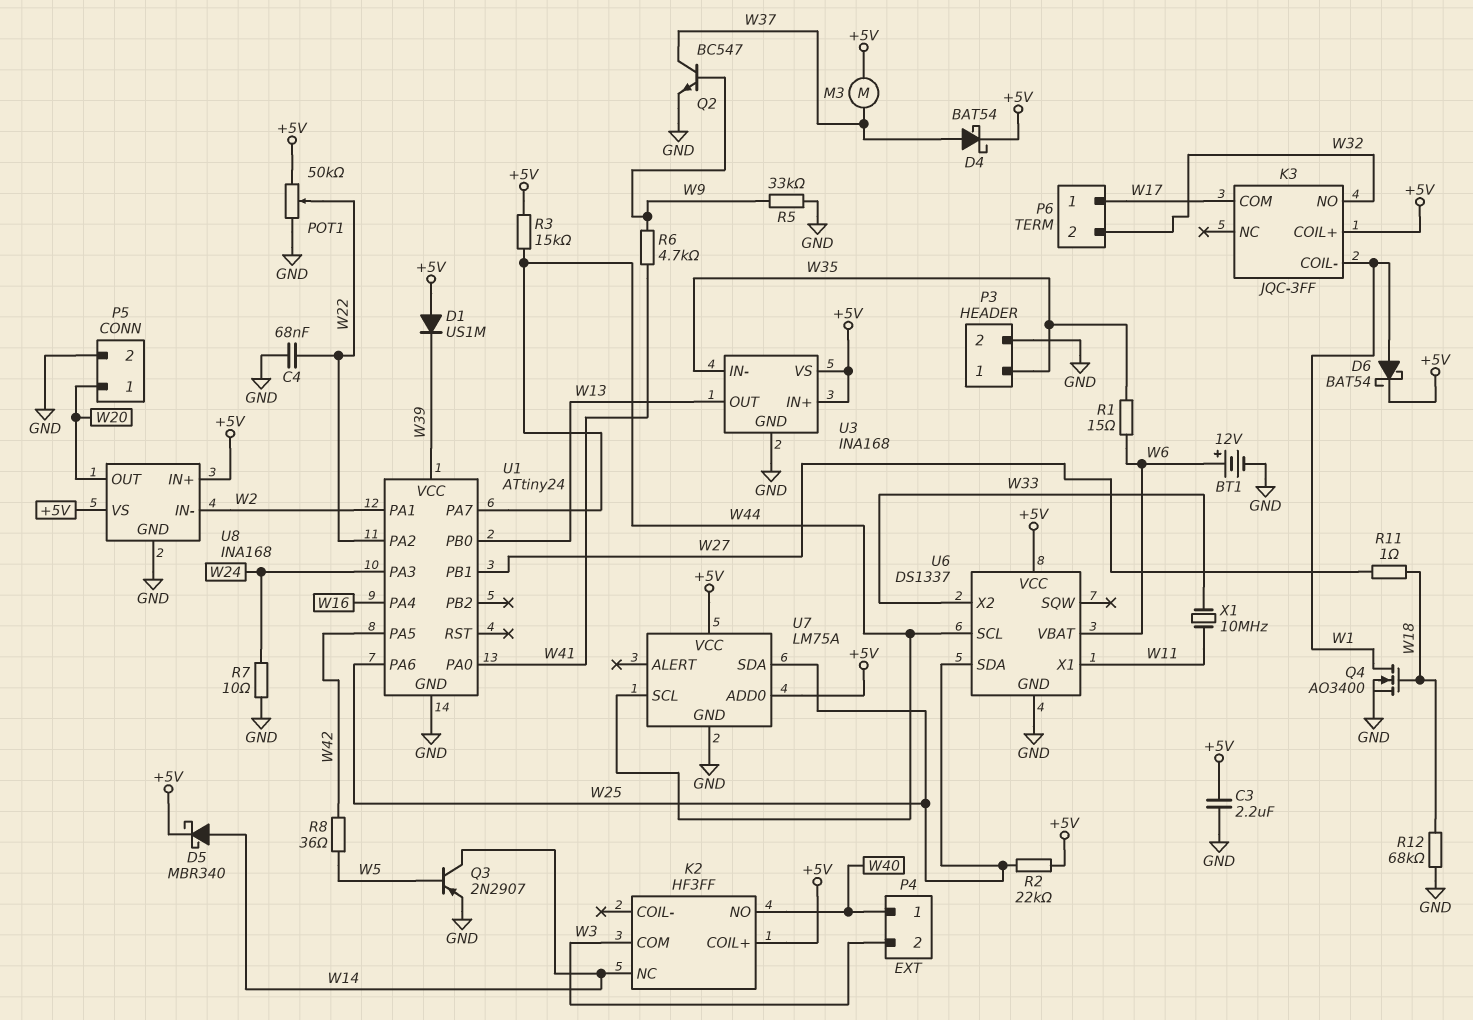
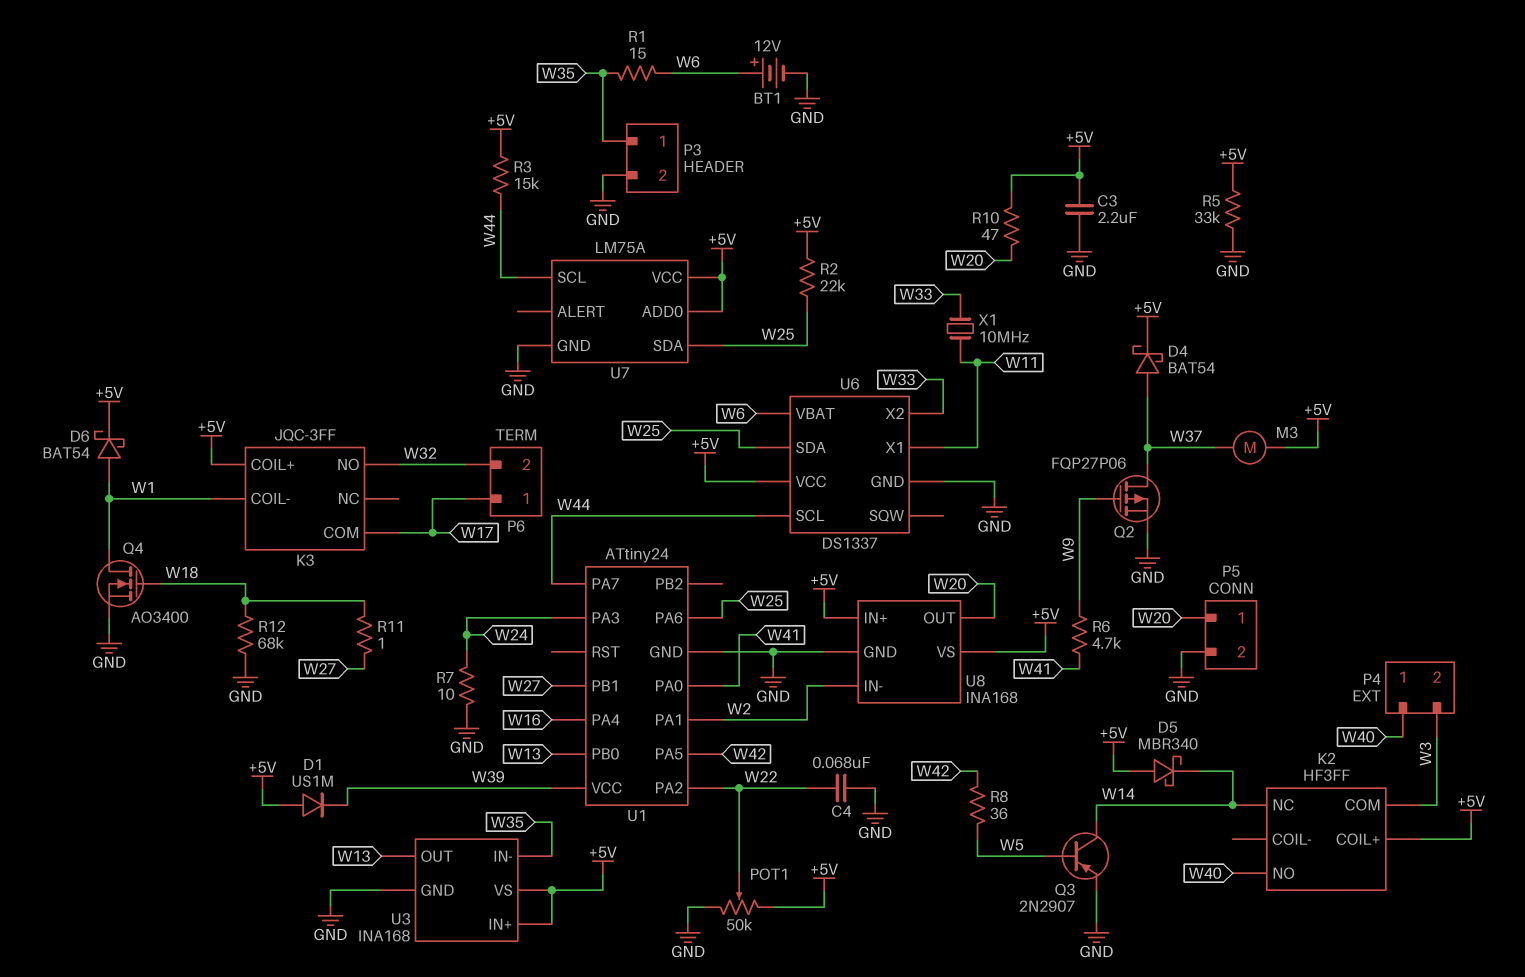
D5: schottky MBR340 (A W14, K +5V) -> schottky MBR340 (A +5V, K W14)
Q2: NPN BC547 (B W9, C W37, E GND) -> PMOS FQP27P06 (G W9, D W37, S GND)
R5: 33k (GND, W9) -> 33k (+5V, GND)
R10: none -> 47 (+5V, W20)

